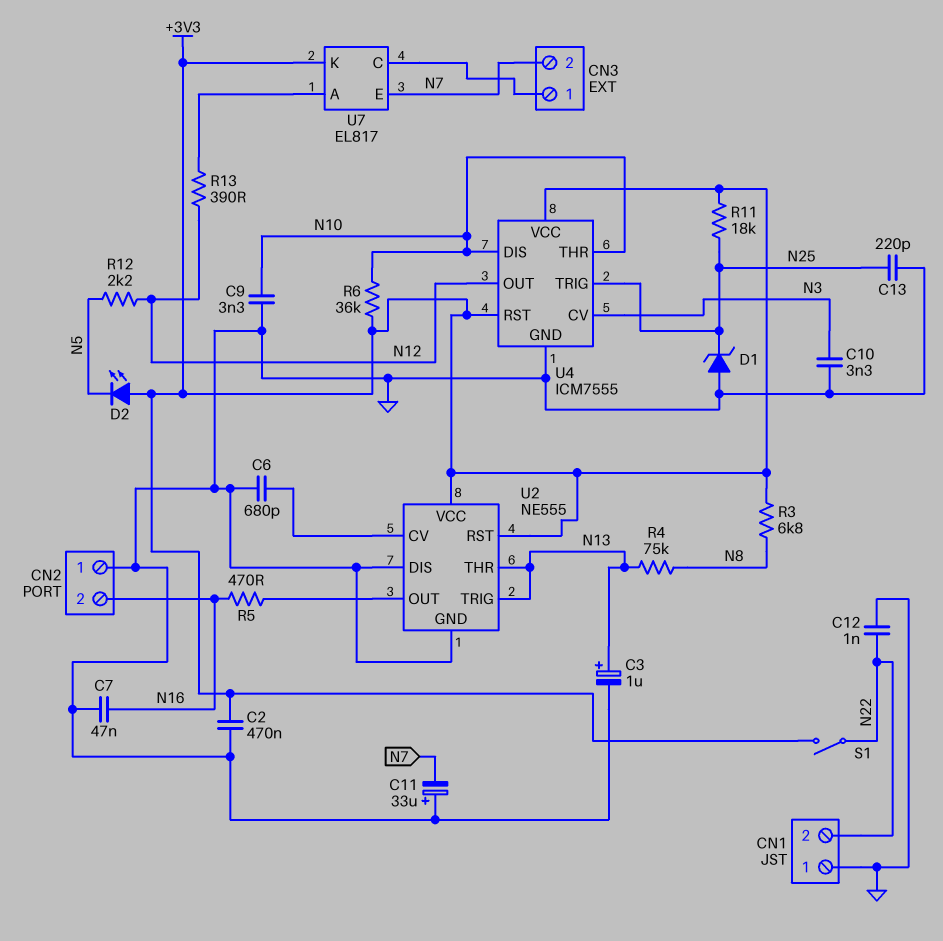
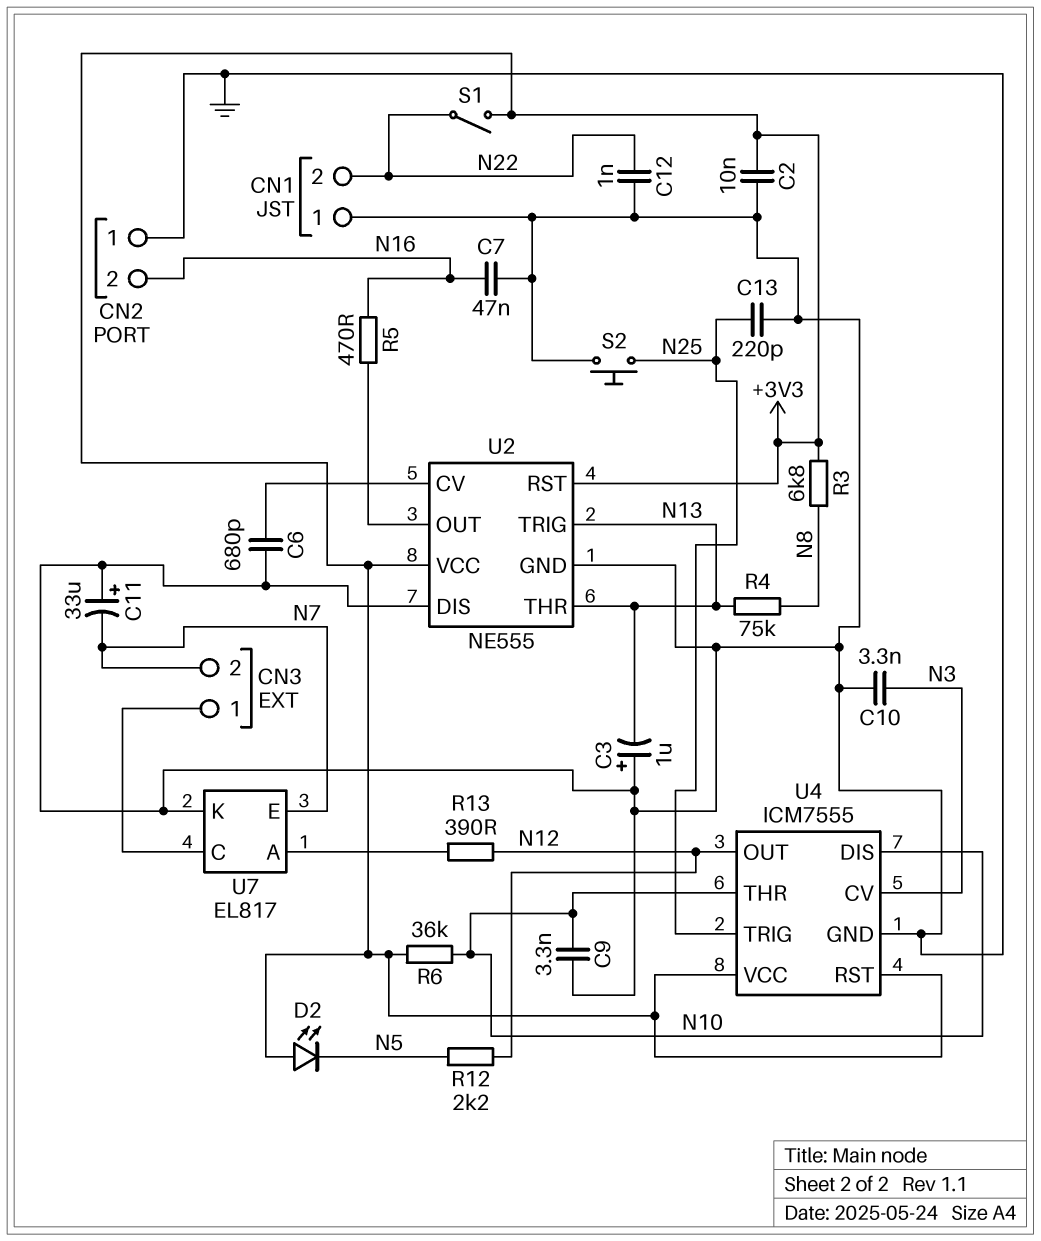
C2: 470nF (+3V3, GND) -> 10nF (+3V3, GND)
C3: 1uF (plus N13, minus GND) -> 1uF (plus GND, minus N13)
D1: zener (A GND, K N25) -> none
R11: 18k (+3V3, N25) -> none
S2: none -> button (GND, N25)
U7 pin K: +3V3 -> GND

